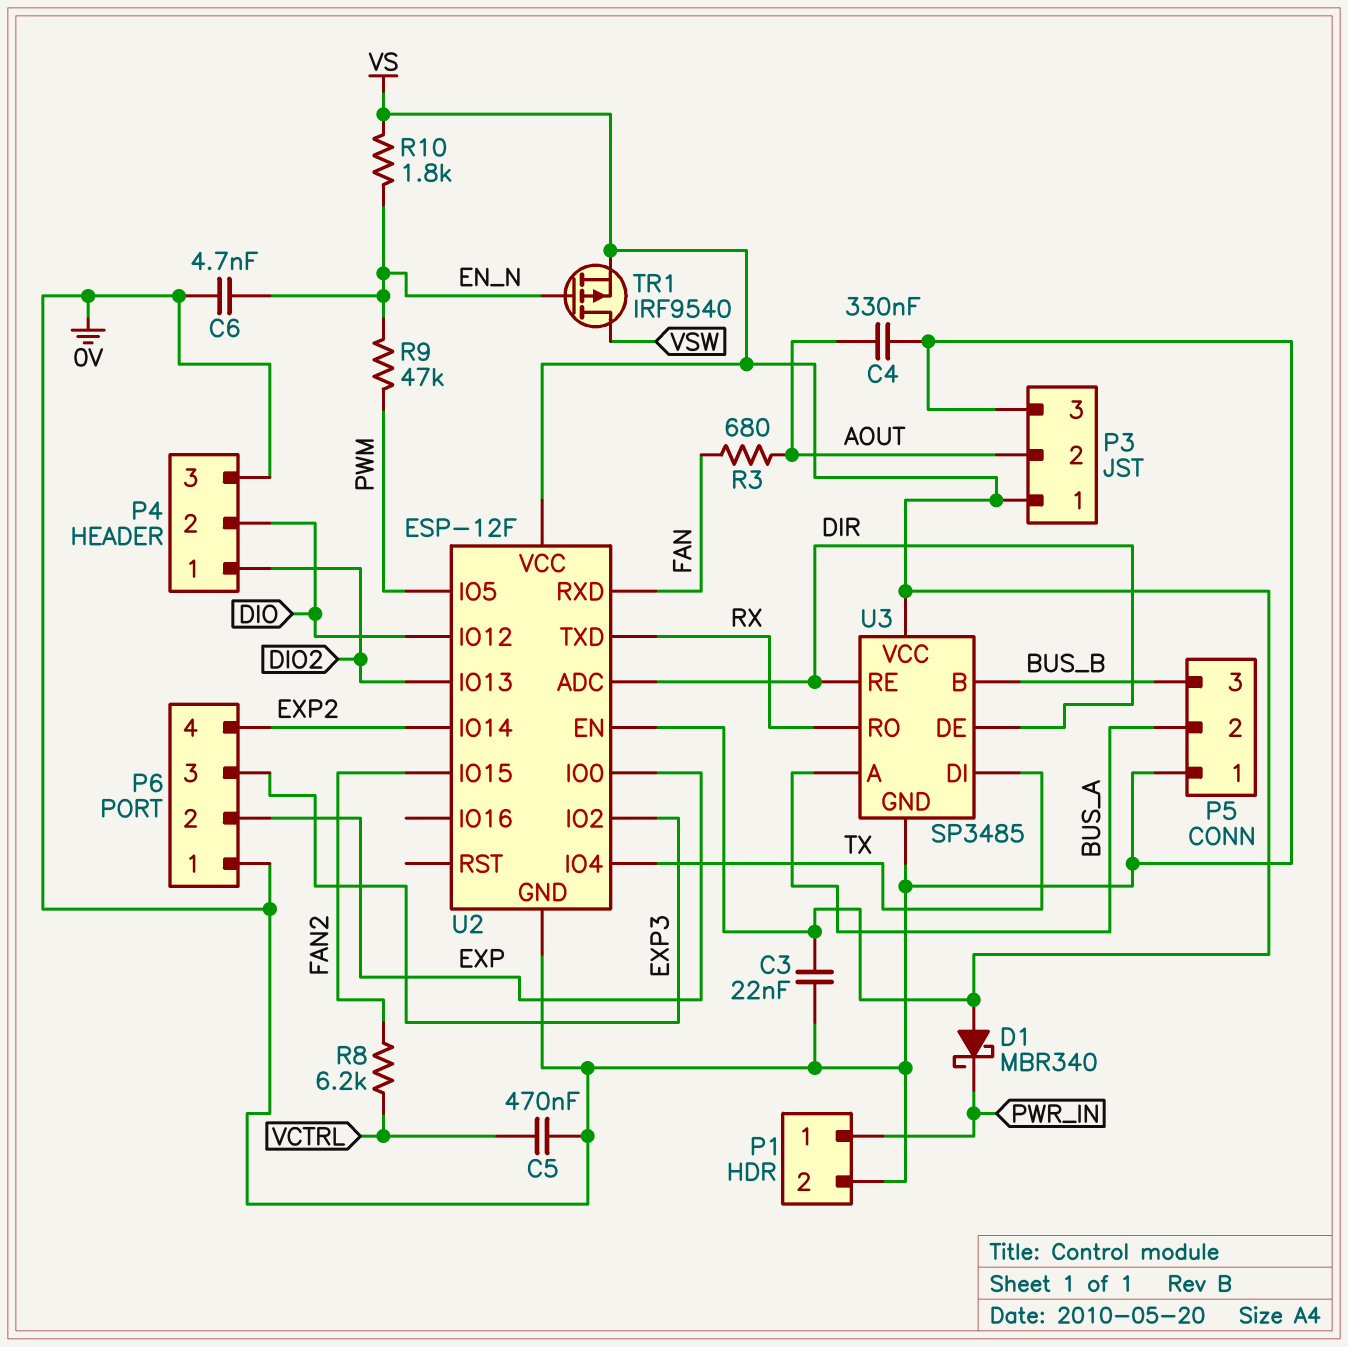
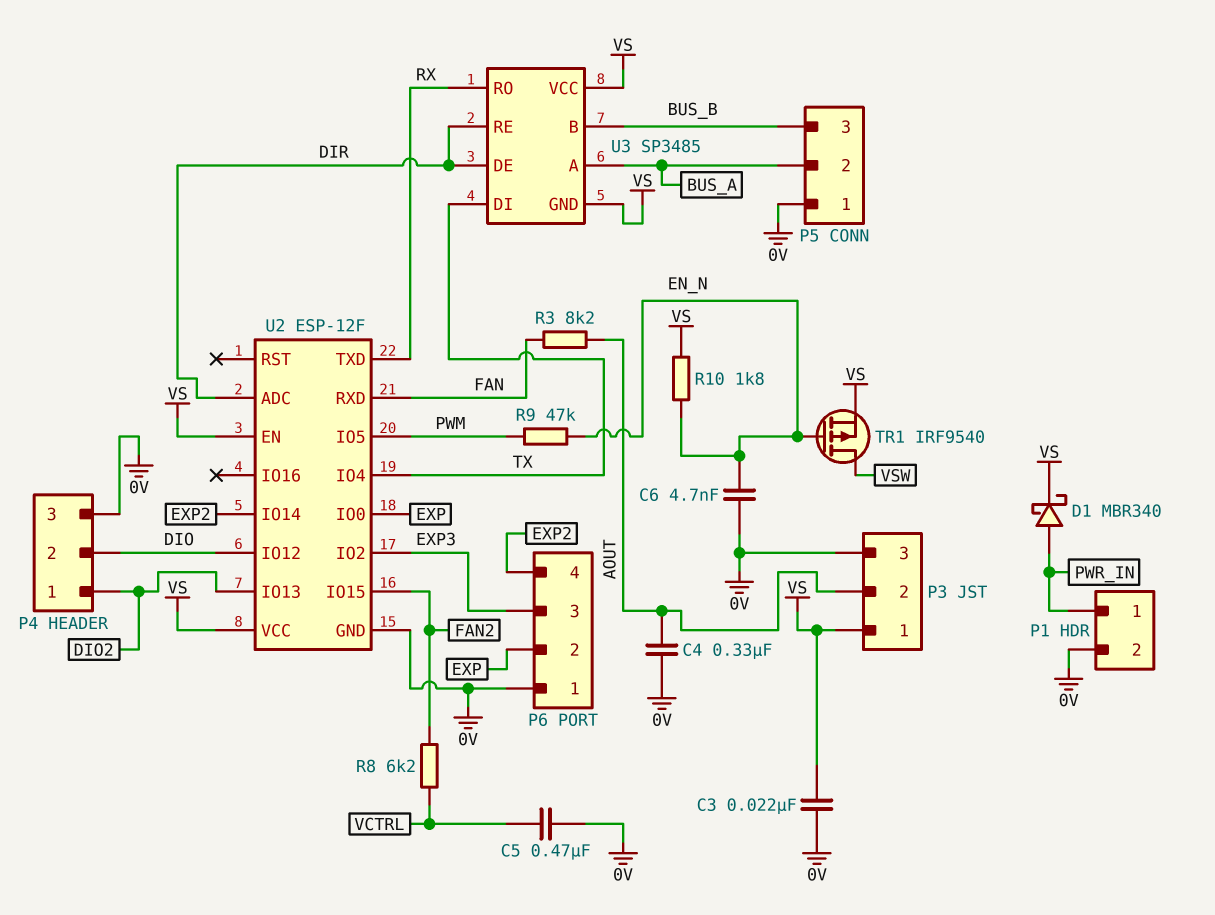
D1: schottky MBR340 (A VS, K PWR_IN) -> schottky MBR340 (A PWR_IN, K VS)
R3: 680 (AOUT, FAN) -> 8.2k (AOUT, FAN)
U3 pin GND: 0V -> VS

